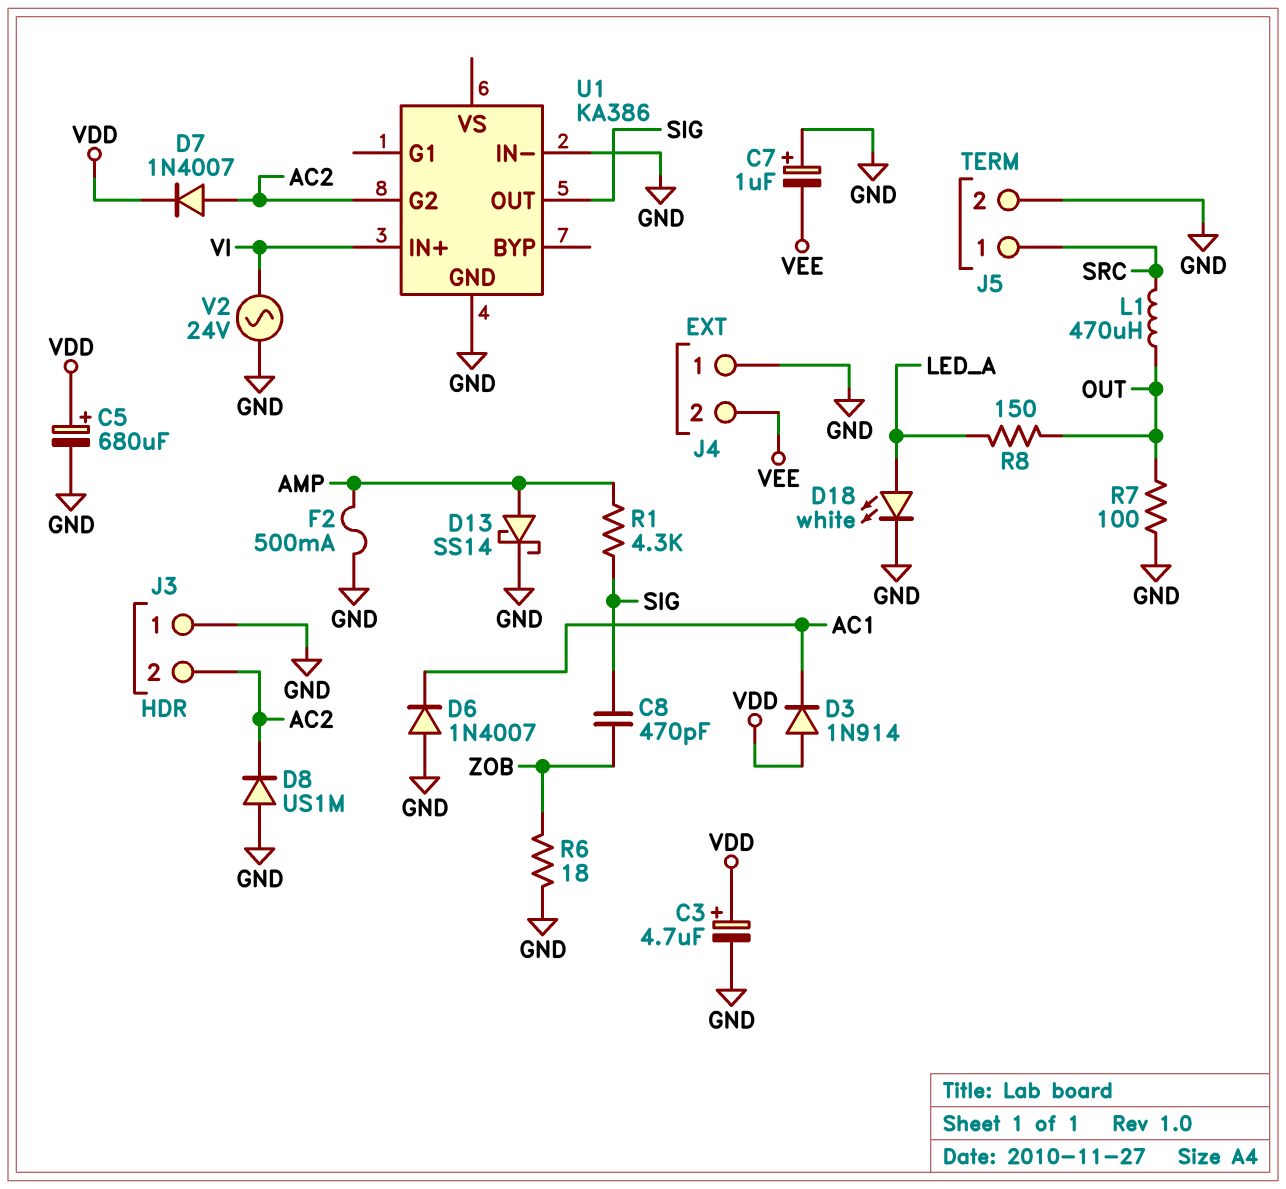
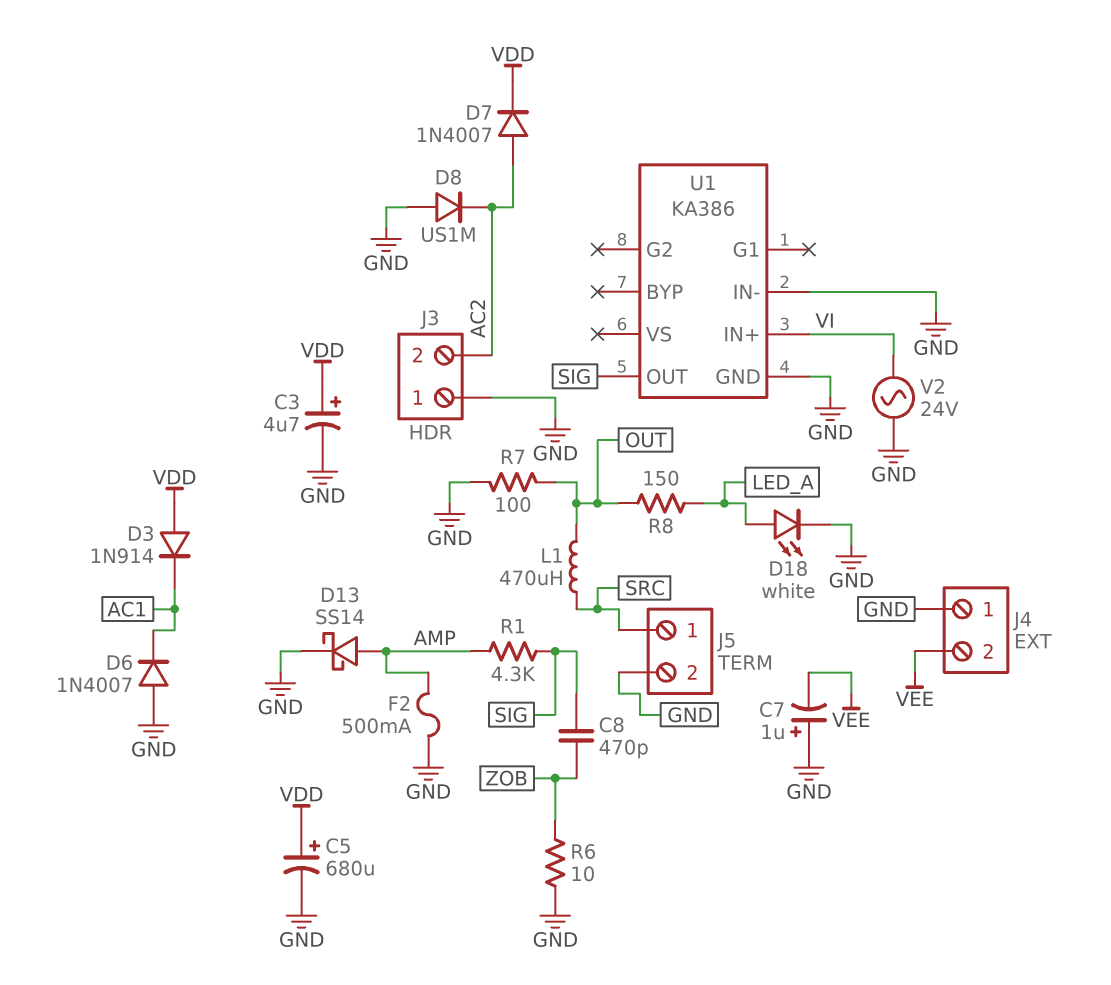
R6: 18 (GND, ZOB) -> 10 (GND, ZOB)
U1 pin G2: AC2 -> none

